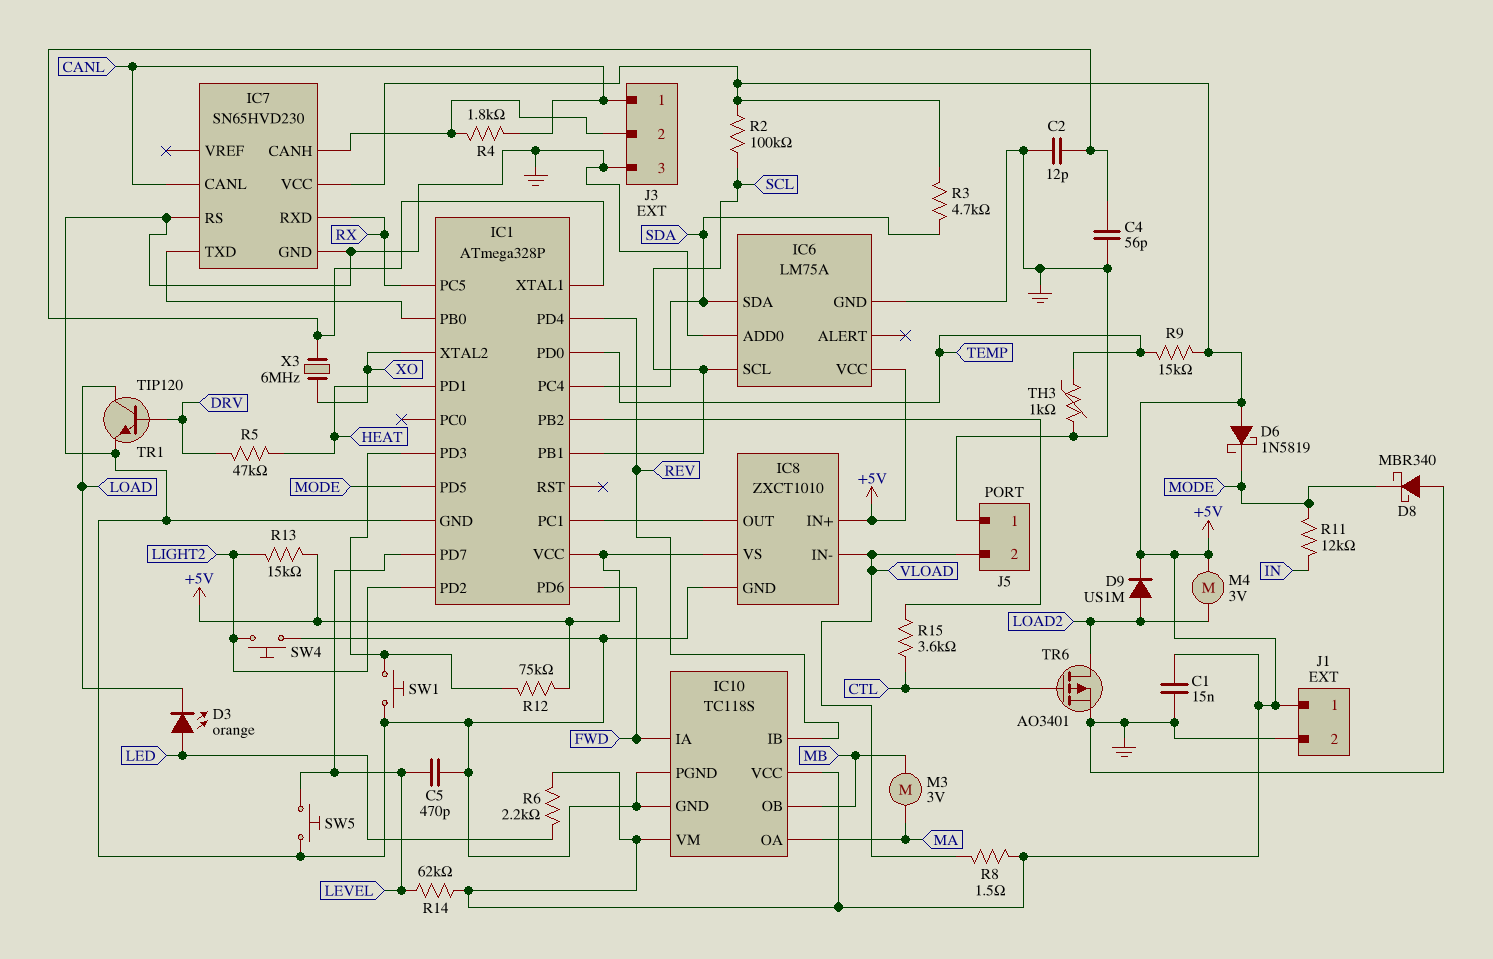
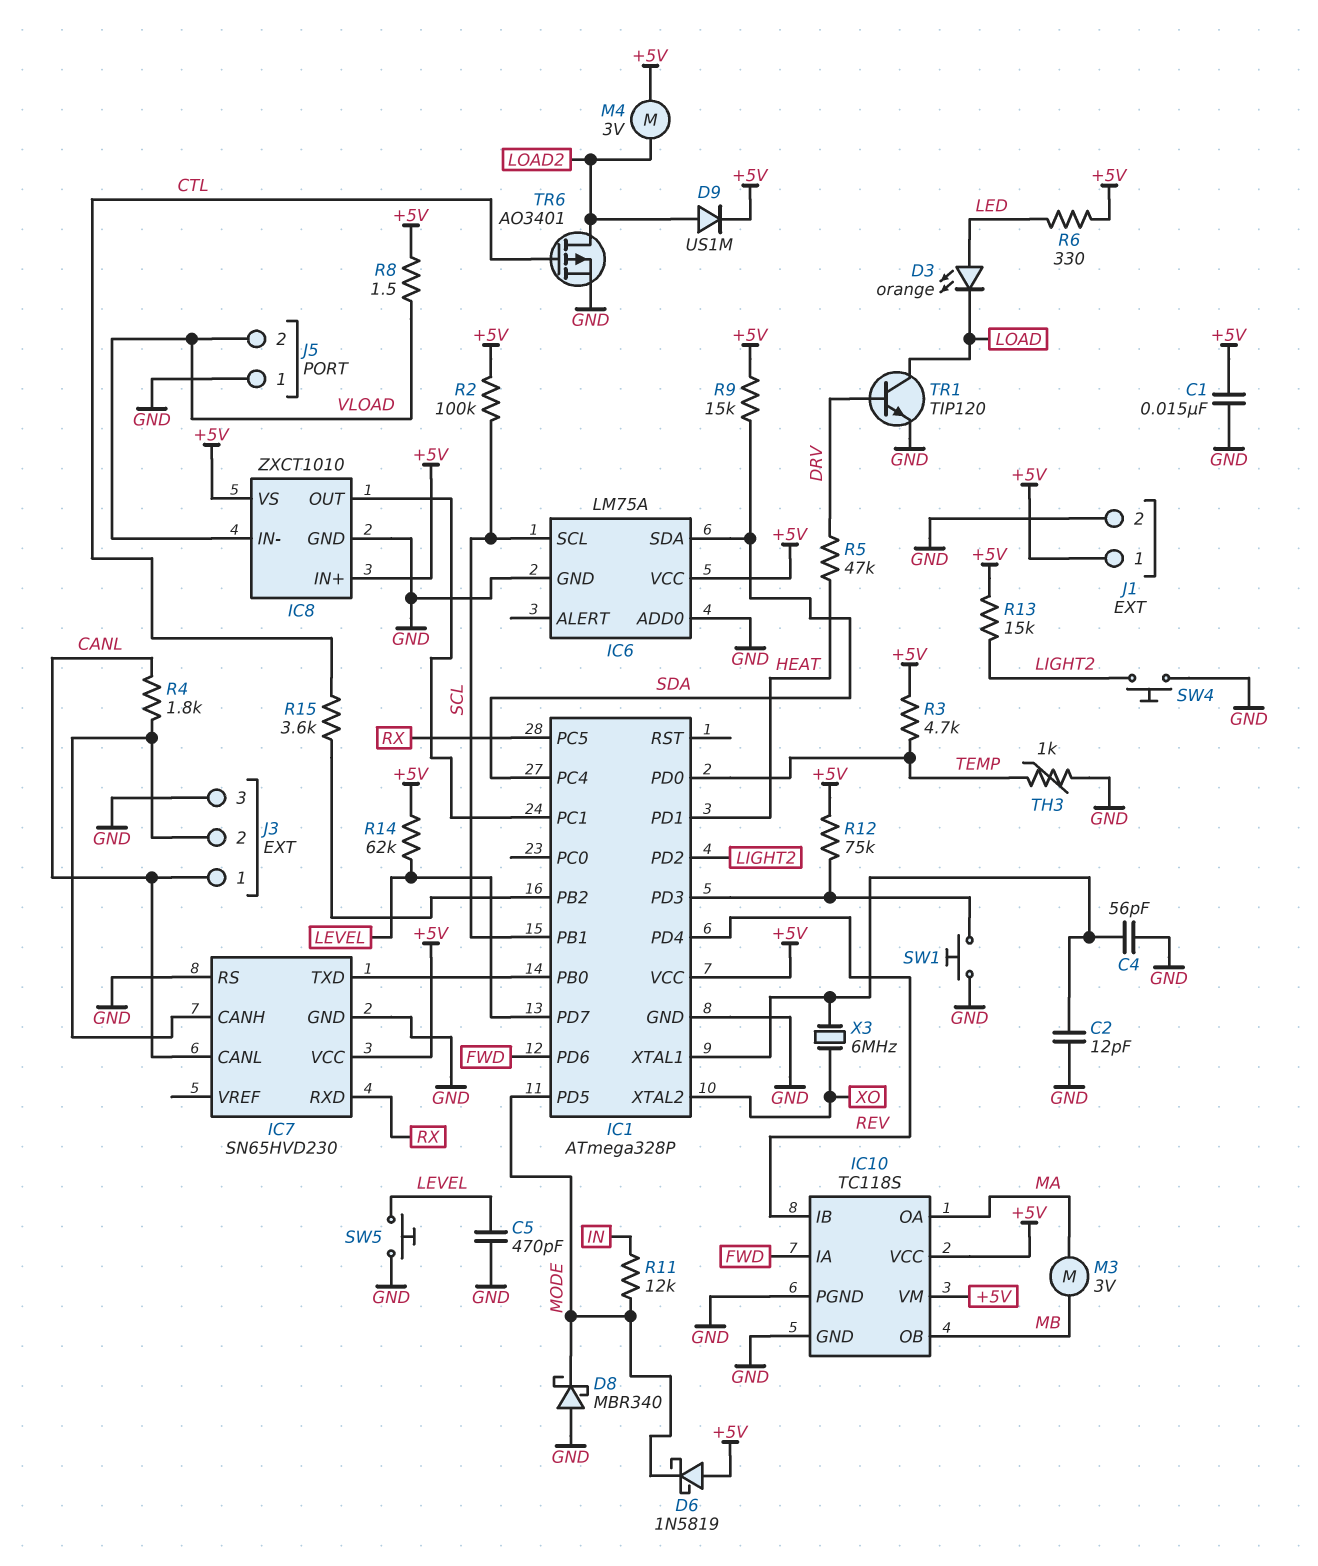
R3: 4.7k (+5V, SDA) -> 4.7k (+5V, TEMP)
R6: 2.2k (+5V, LED) -> 330 (+5V, LED)
R9: 15k (+5V, TEMP) -> 15k (+5V, SDA)

